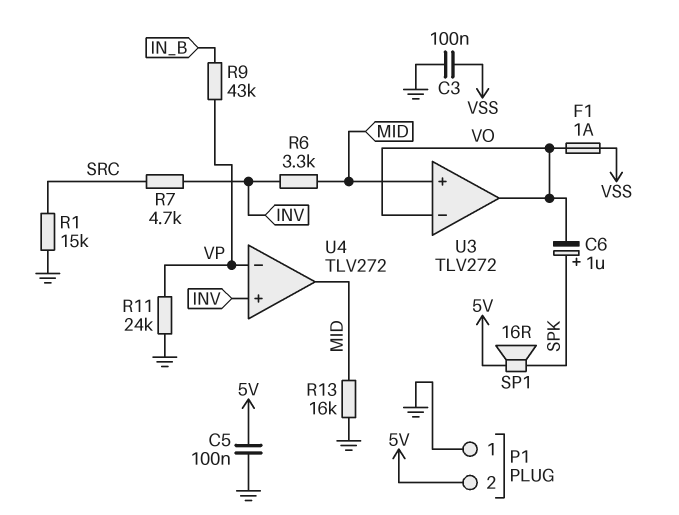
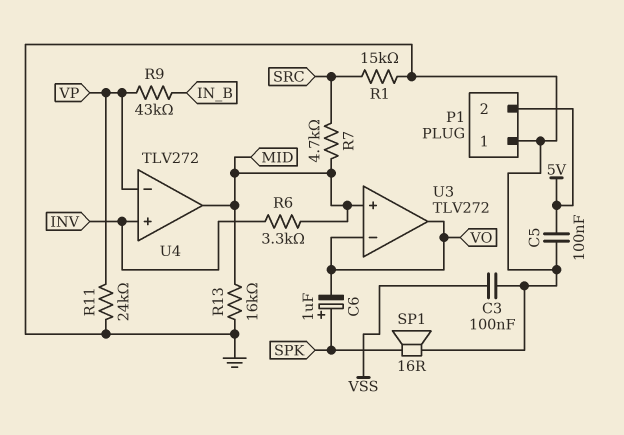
F1: 1A (VO, VSS) -> none
R7: 4.7k (INV, SRC) -> 4.7k (MID, SRC)
SP1: speaker 16R (5V, SPK) -> speaker 16R (GND, SPK)

